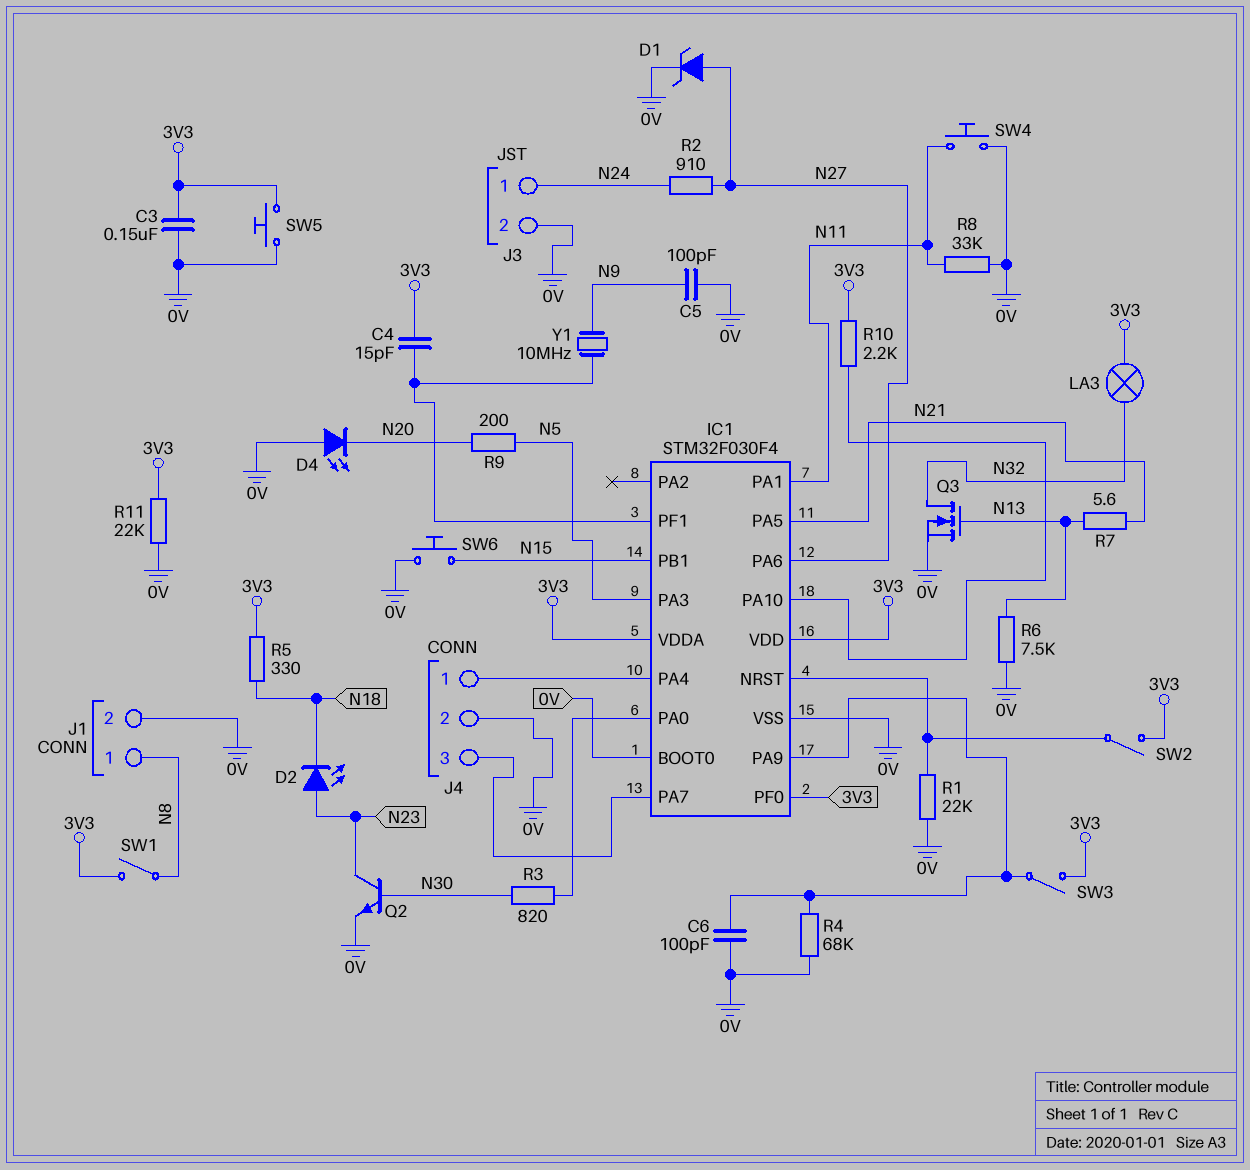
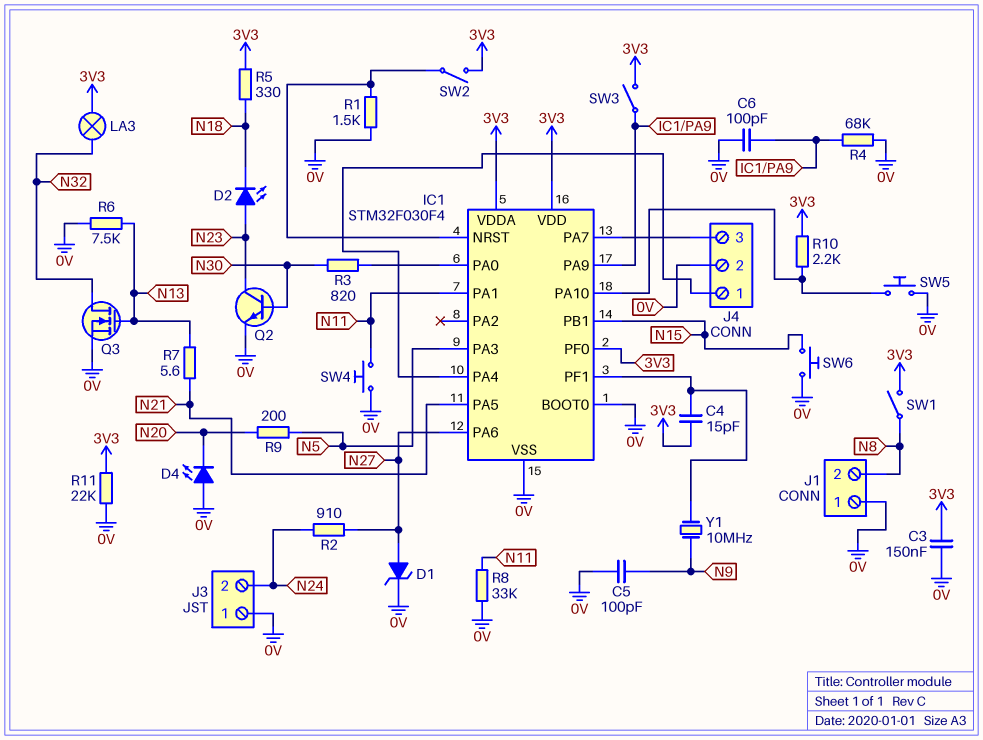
J1 pin 1: N8 -> 0V
J1 pin 2: 0V -> N8
J3 pin 1: N24 -> 0V
J3 pin 2: 0V -> N24
R1: 22k (0V, IC1/NRST) -> 1.5k (0V, IC1/NRST)
SW5: button (0V, 3V3) -> button (0V, IC1/PA10)

